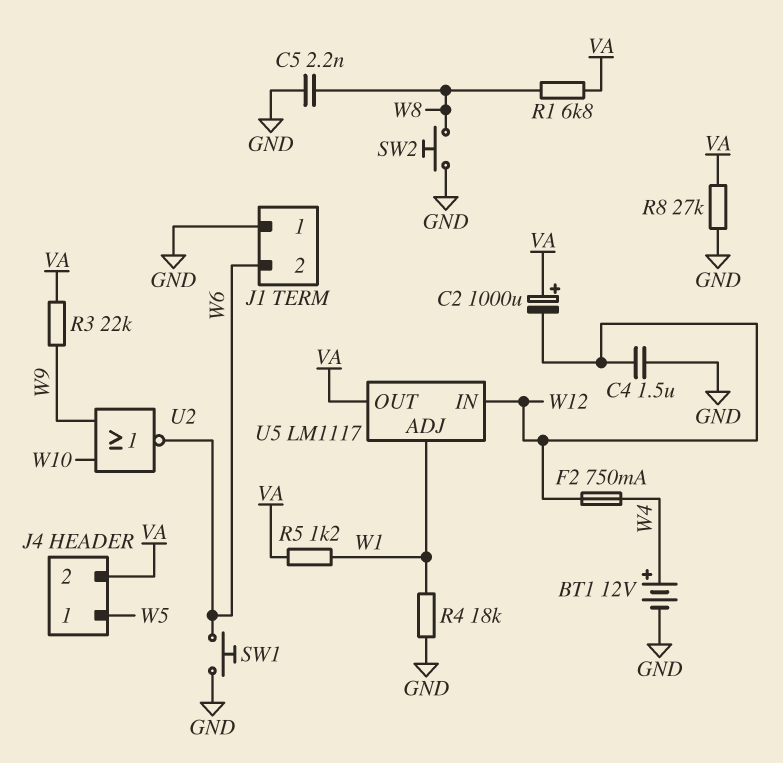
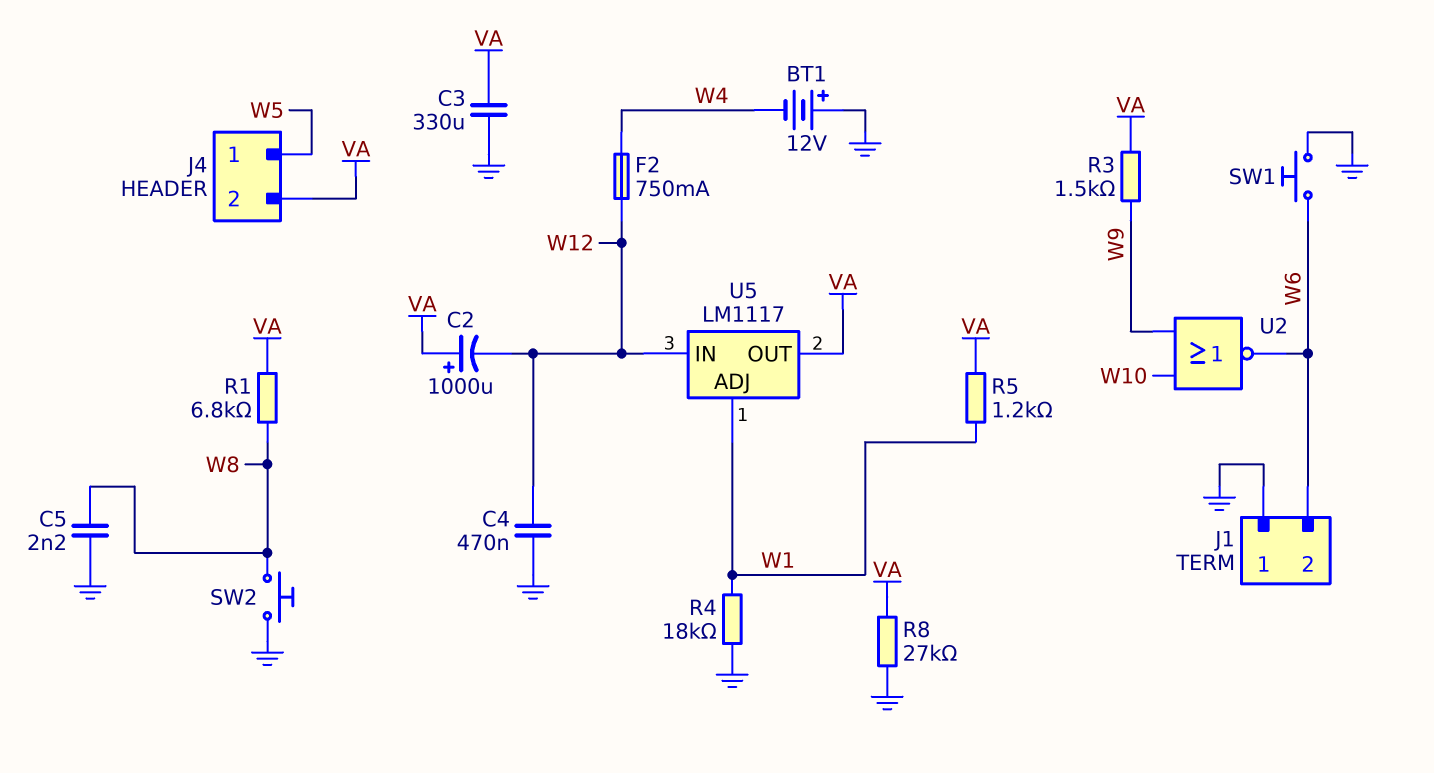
BT1: 12V (plus W4, minus GND) -> 12V (plus GND, minus W4)
C3: none -> 330uF (GND, VA)
C4: 1.5uF (GND, W12) -> 470nF (GND, W12)
R3: 22k (VA, W9) -> 1.5k (VA, W9)

